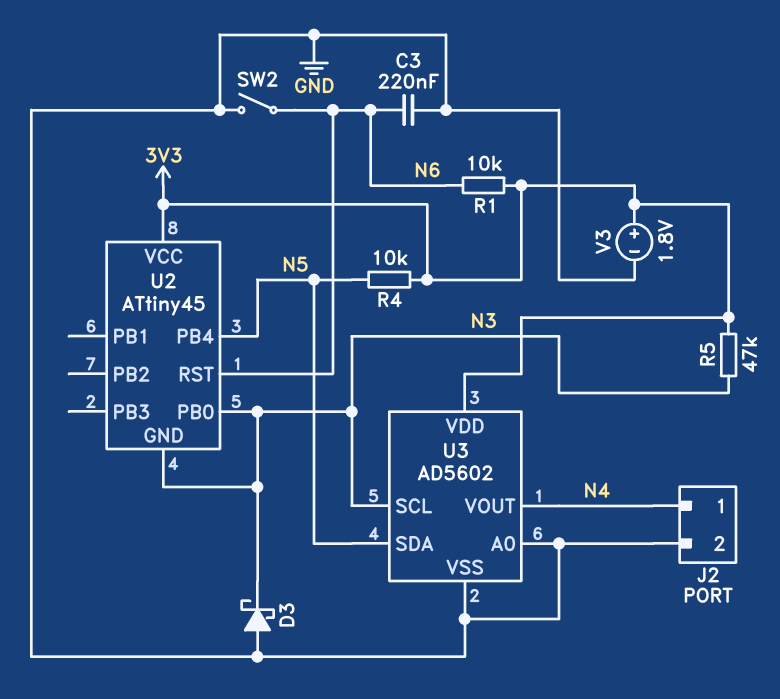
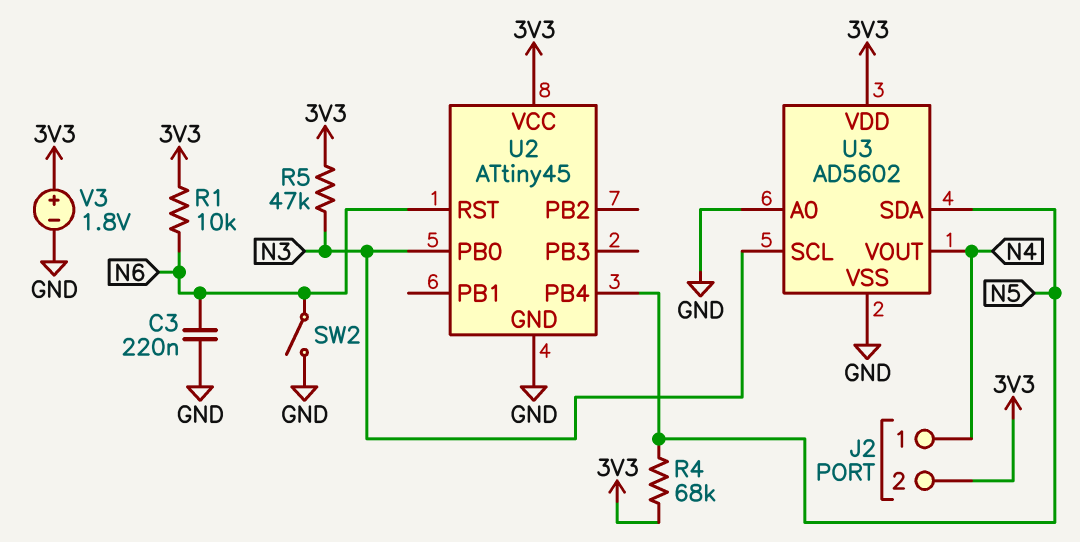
D3: schottky (A GND, K N3) -> none
J2 pin 2: GND -> 3V3
R4: 10k (3V3, N5) -> 68k (3V3, N5)
U2 pin GND: N3 -> GND

